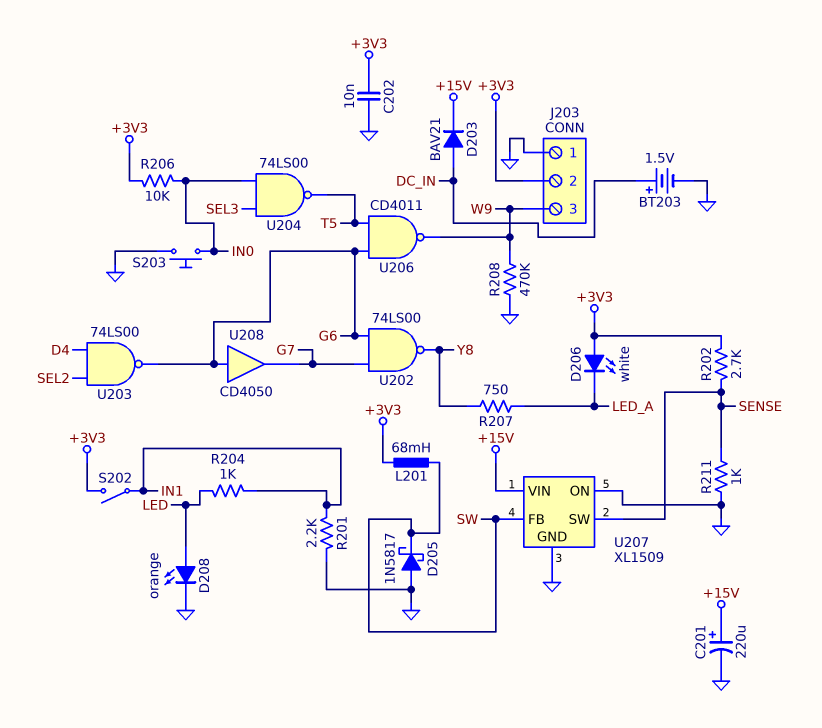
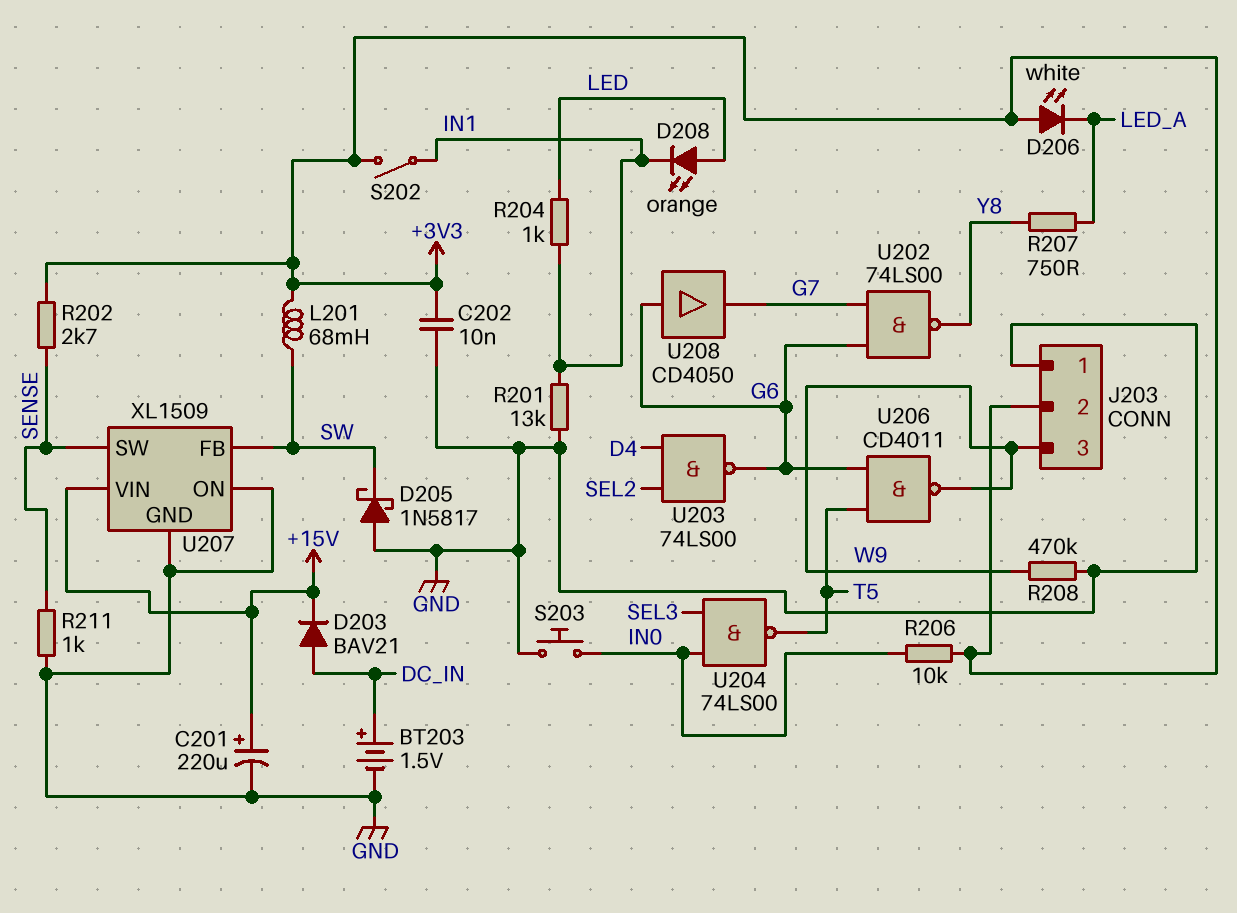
D208: LED orange (A LED, K GND) -> LED orange (A LED, K IN1)
R201: 2.2k (GND, IN1) -> 13k (GND, IN1)

